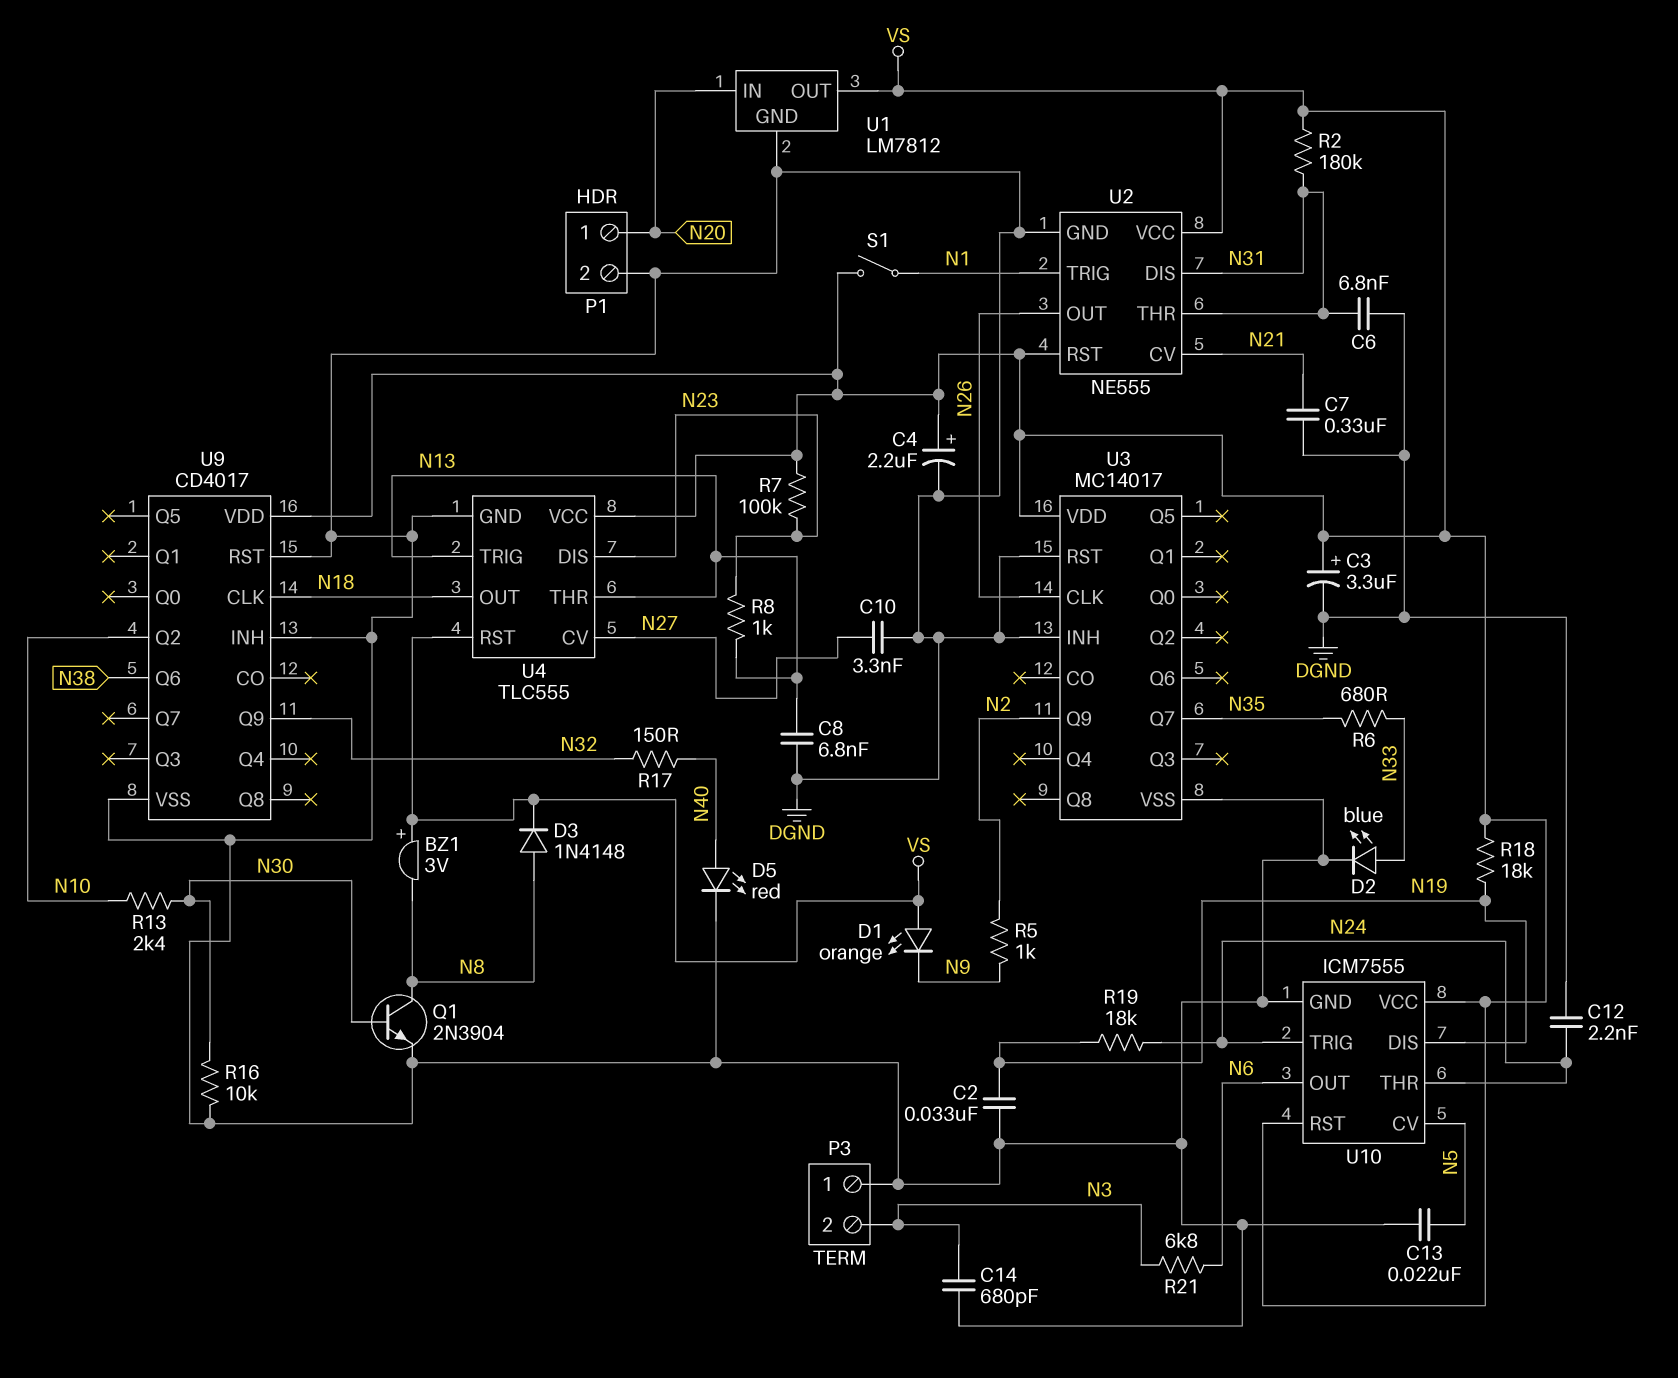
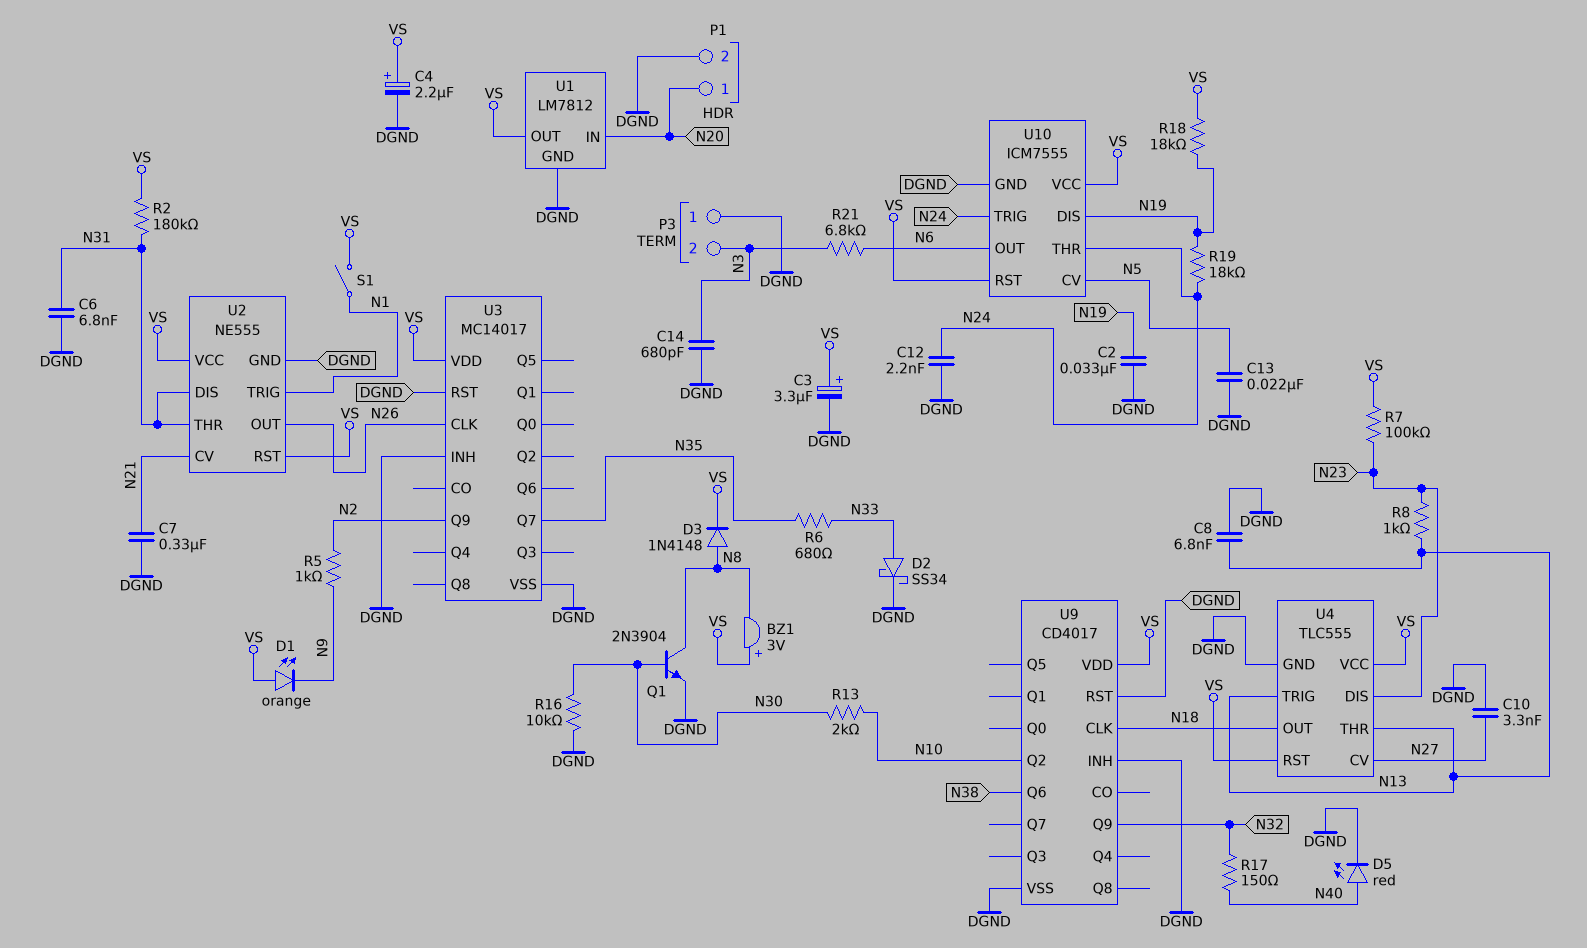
D2: LED blue (A N33, K DGND) -> schottky SS34 (A N33, K DGND)
R13: 2.4k (N10, N30) -> 2k (N10, N30)

